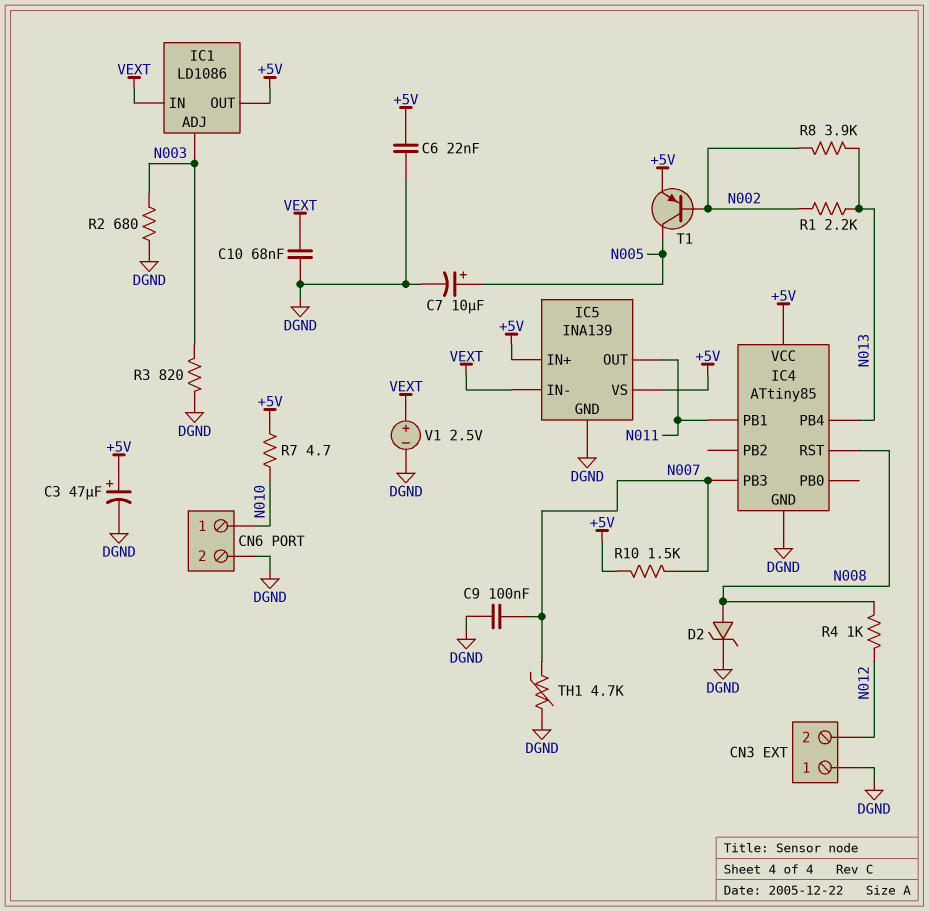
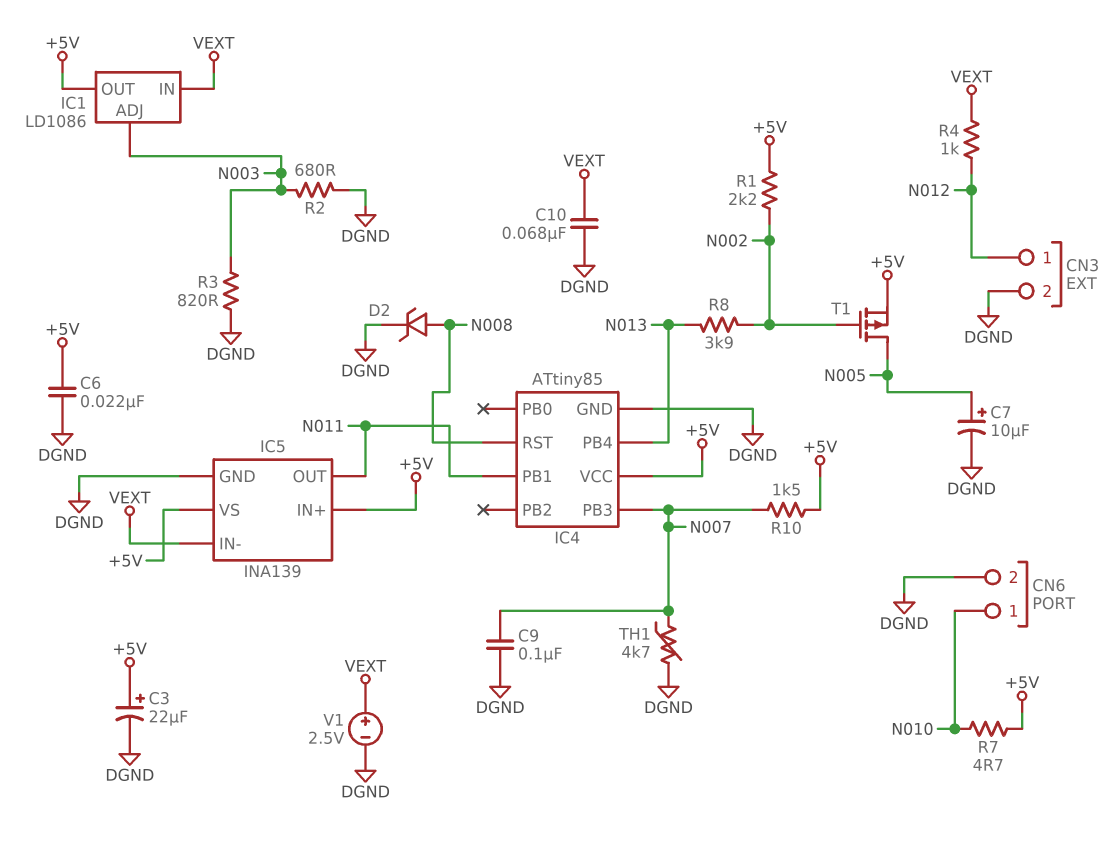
C3: 47uF (plus +5V, minus DGND) -> 22uF (plus +5V, minus DGND)
CN3 pin 1: DGND -> N012
CN3 pin 2: N012 -> DGND
R1: 2.2k (N002, N013) -> 2.2k (+5V, N002)
R4: 1k (N008, N012) -> 1k (N012, VEXT)
T1: PNP (B N002, C N005, E +5V) -> PMOS (G N002, D N005, S +5V)

